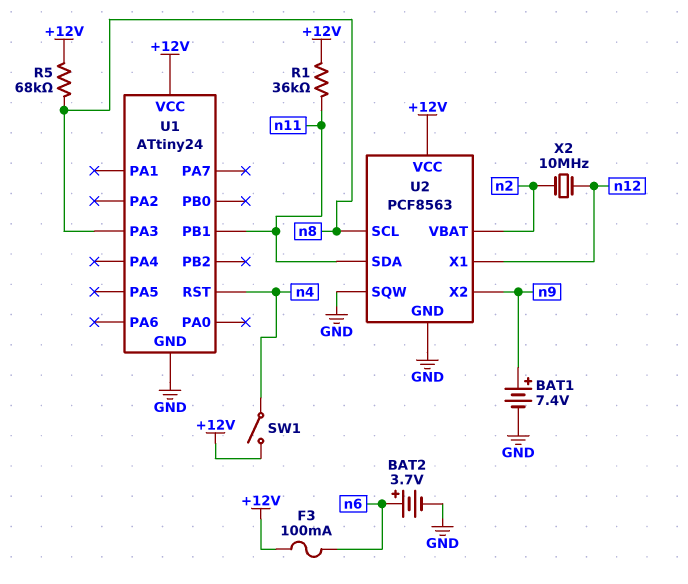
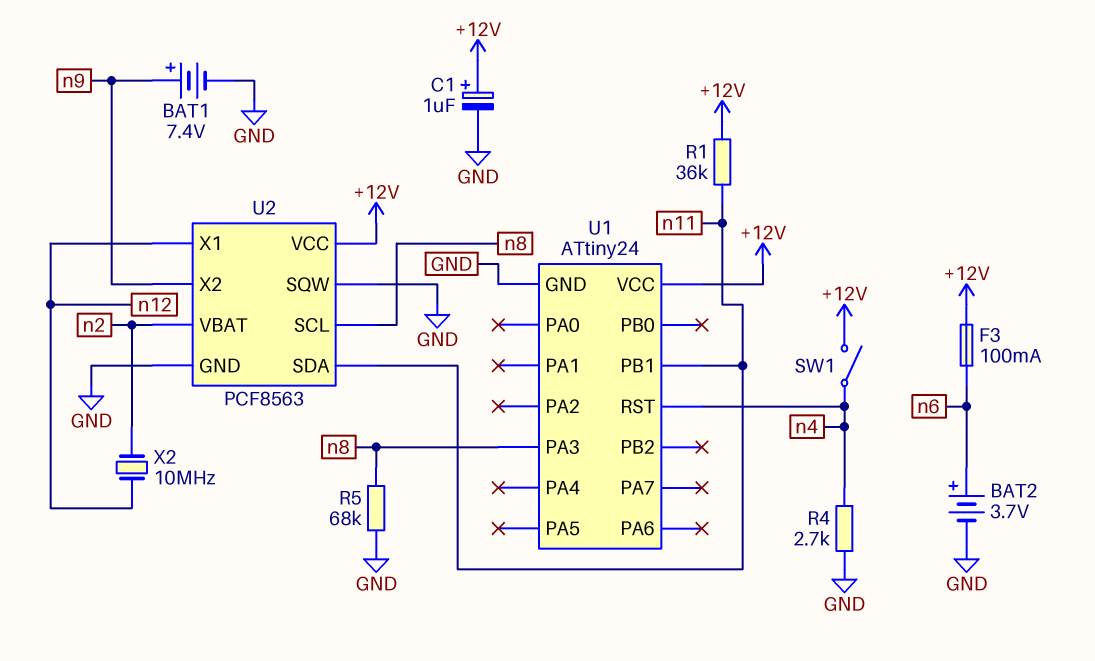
C1: none -> 1uF (plus +12V, minus GND)
R4: none -> 2.7k (GND, n4)
R5: 68k (+12V, n8) -> 68k (GND, n8)

